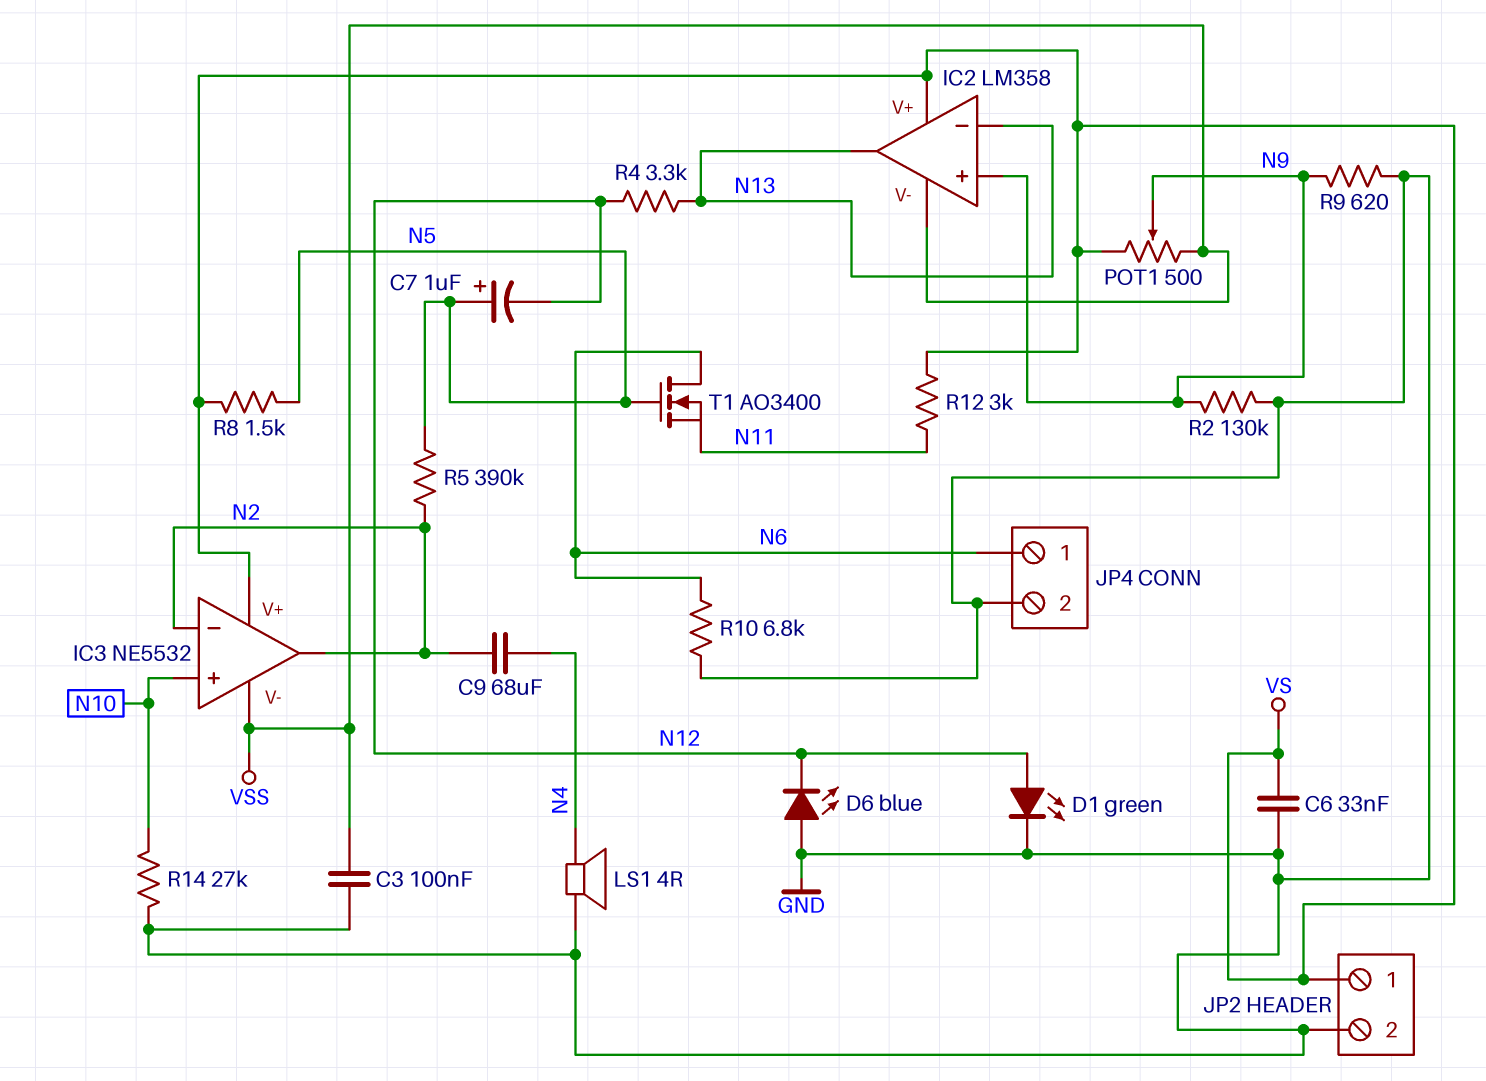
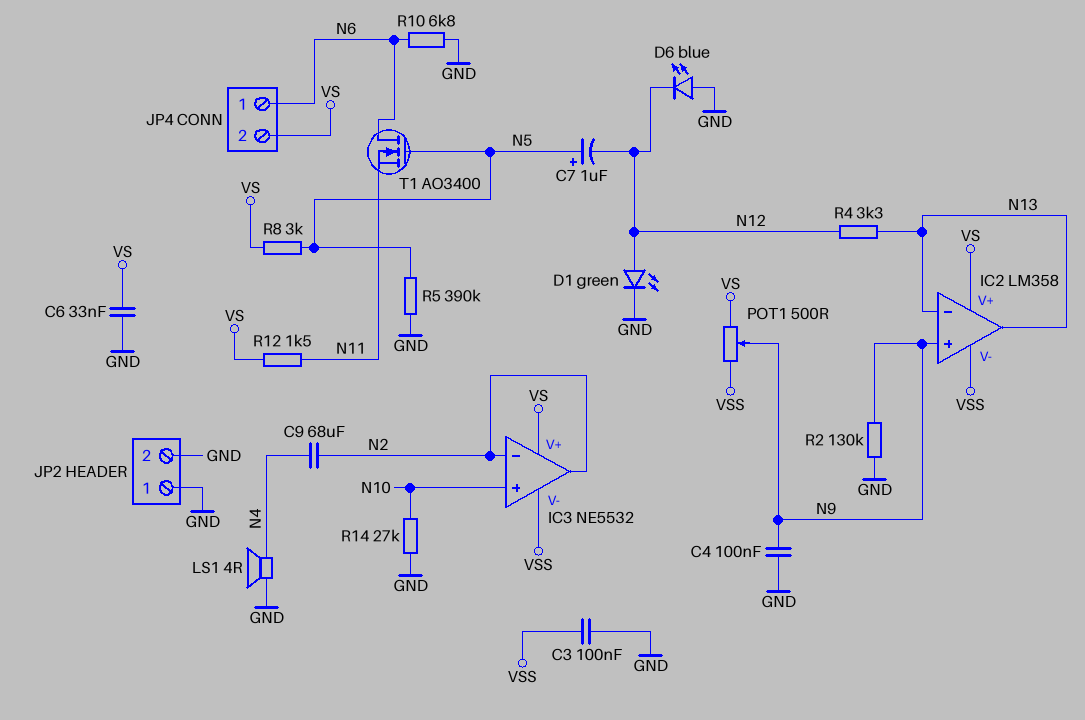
C4: none -> 100nF (GND, N9)
JP2 pin 1: VS -> GND
JP4 pin 2: GND -> VS
R5: 390k (N2, N5) -> 390k (GND, N5)
R8: 1.5k (N5, VS) -> 3k (N5, VS)
R9: 620 (GND, N9) -> none
R12: 3k (N11, VS) -> 1.5k (N11, VS)

